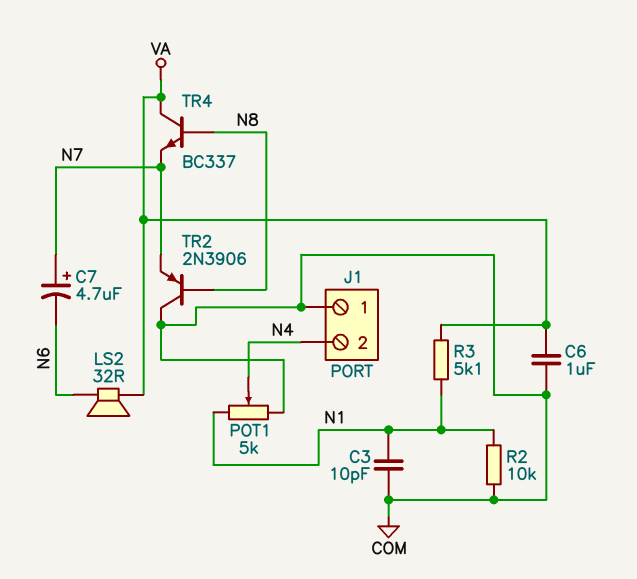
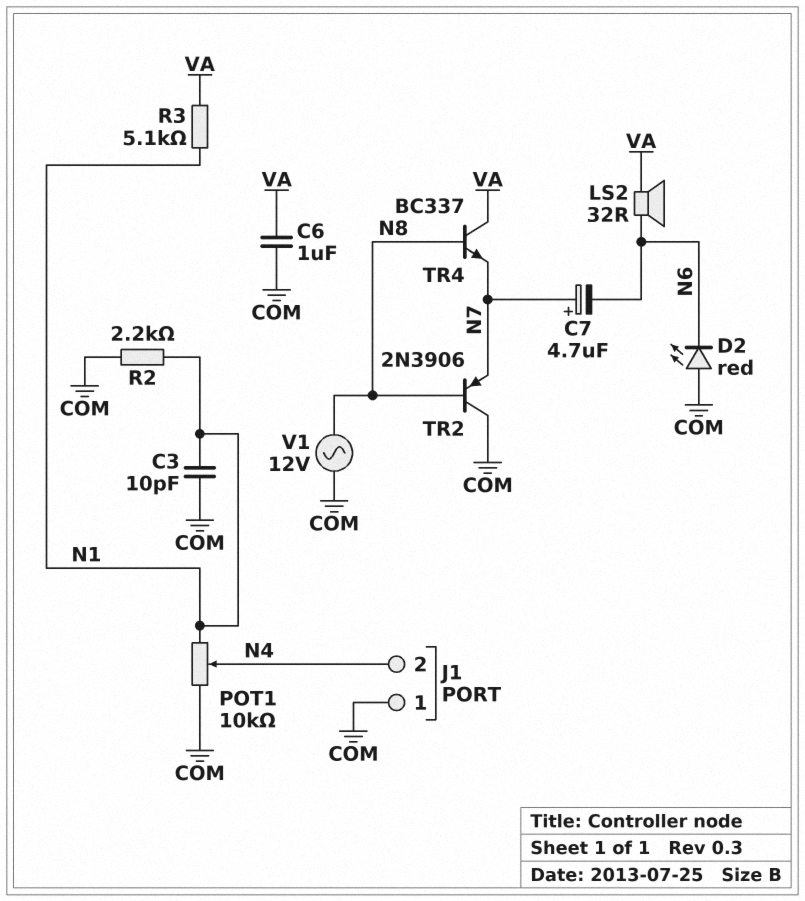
D2: none -> LED red (A COM, K N6)
POT1: 5k (COM, N1, wiper N4) -> 10k (COM, N1, wiper N4)
R2: 10k (COM, N1) -> 2.2k (COM, N1)
V1: none -> AC 12V (COM, N8)

